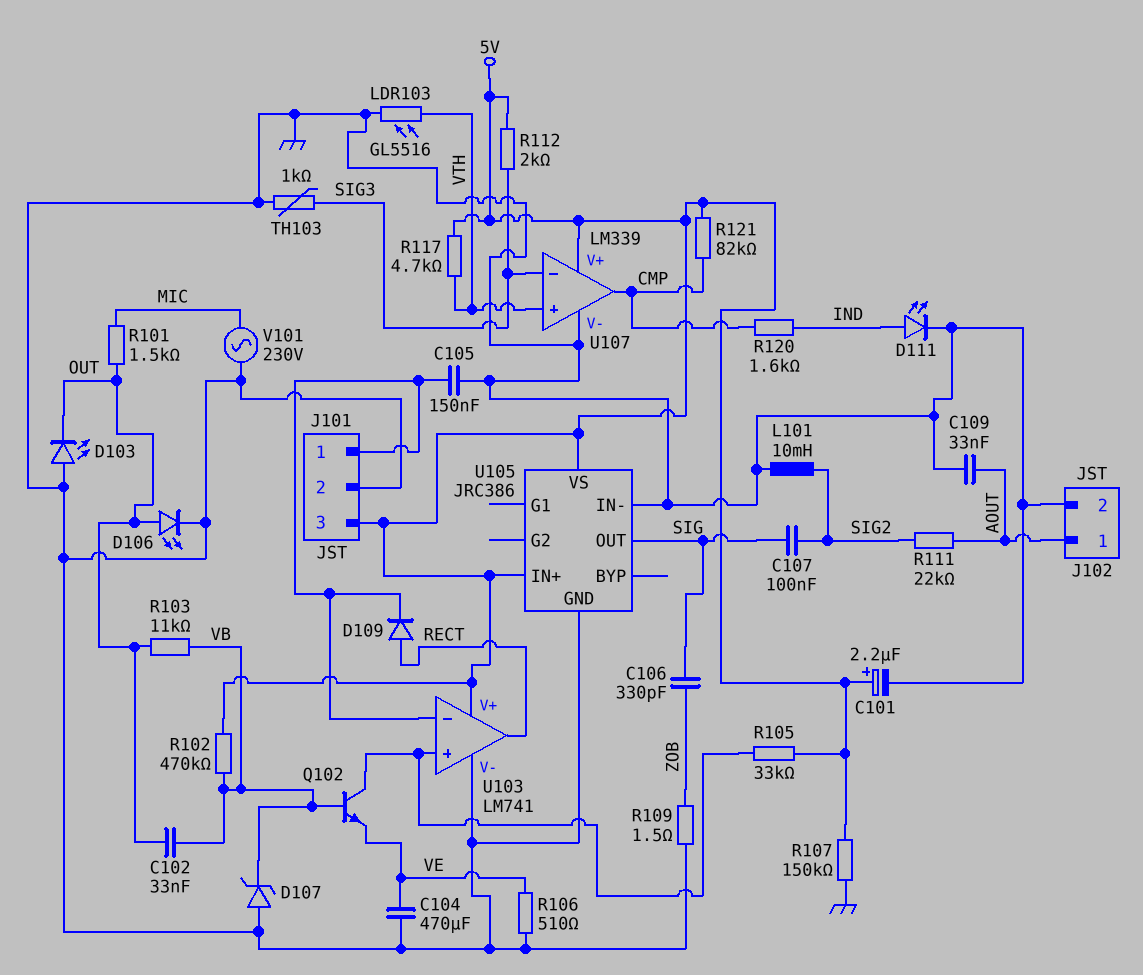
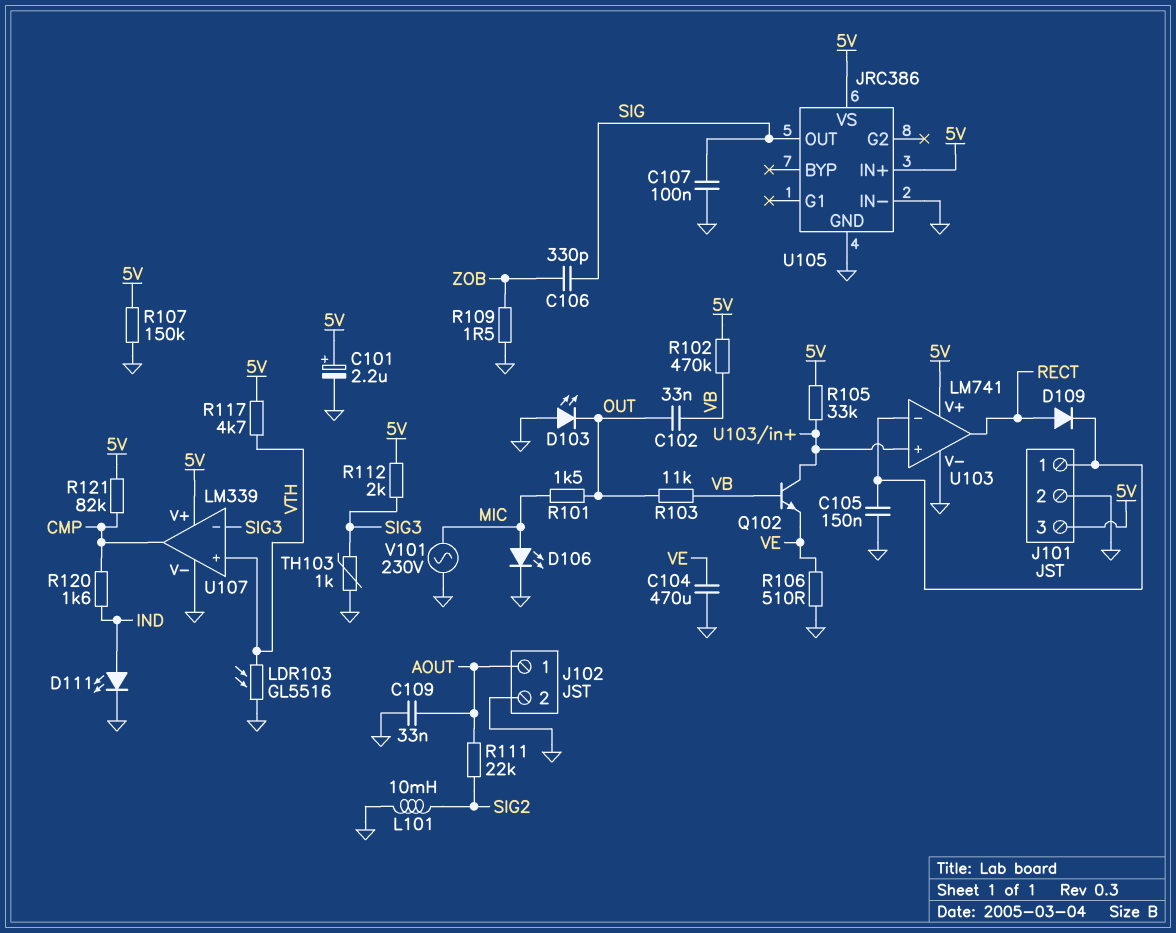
C107: 100nF (SIG, SIG2) -> 100nF (GND, SIG)
D106: LED (A OUT, K GND) -> LED (A MIC, K GND)
D107: zener (A GND, K VB) -> none

